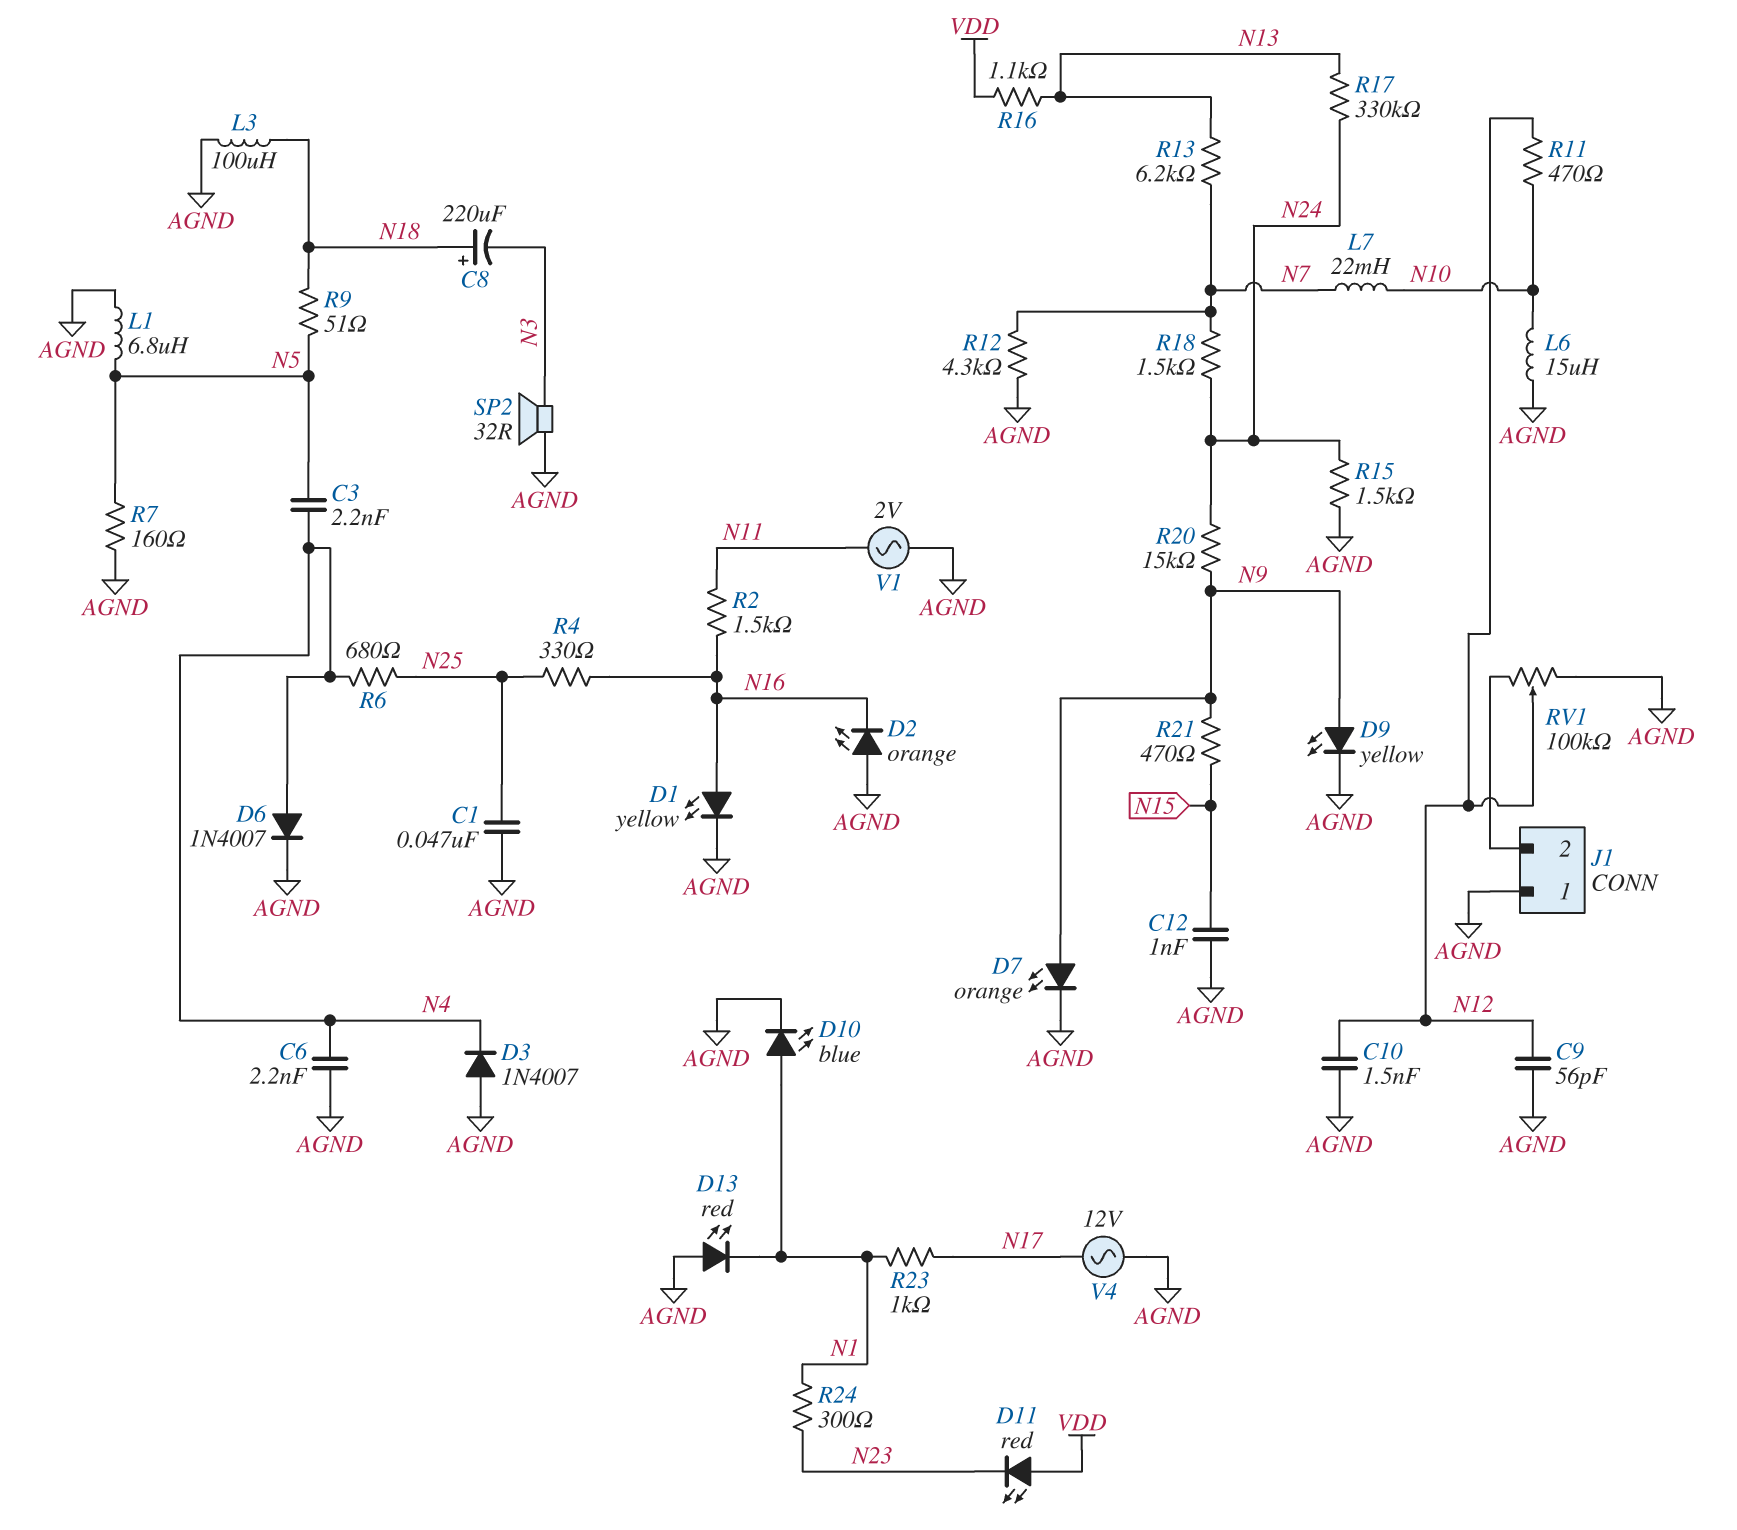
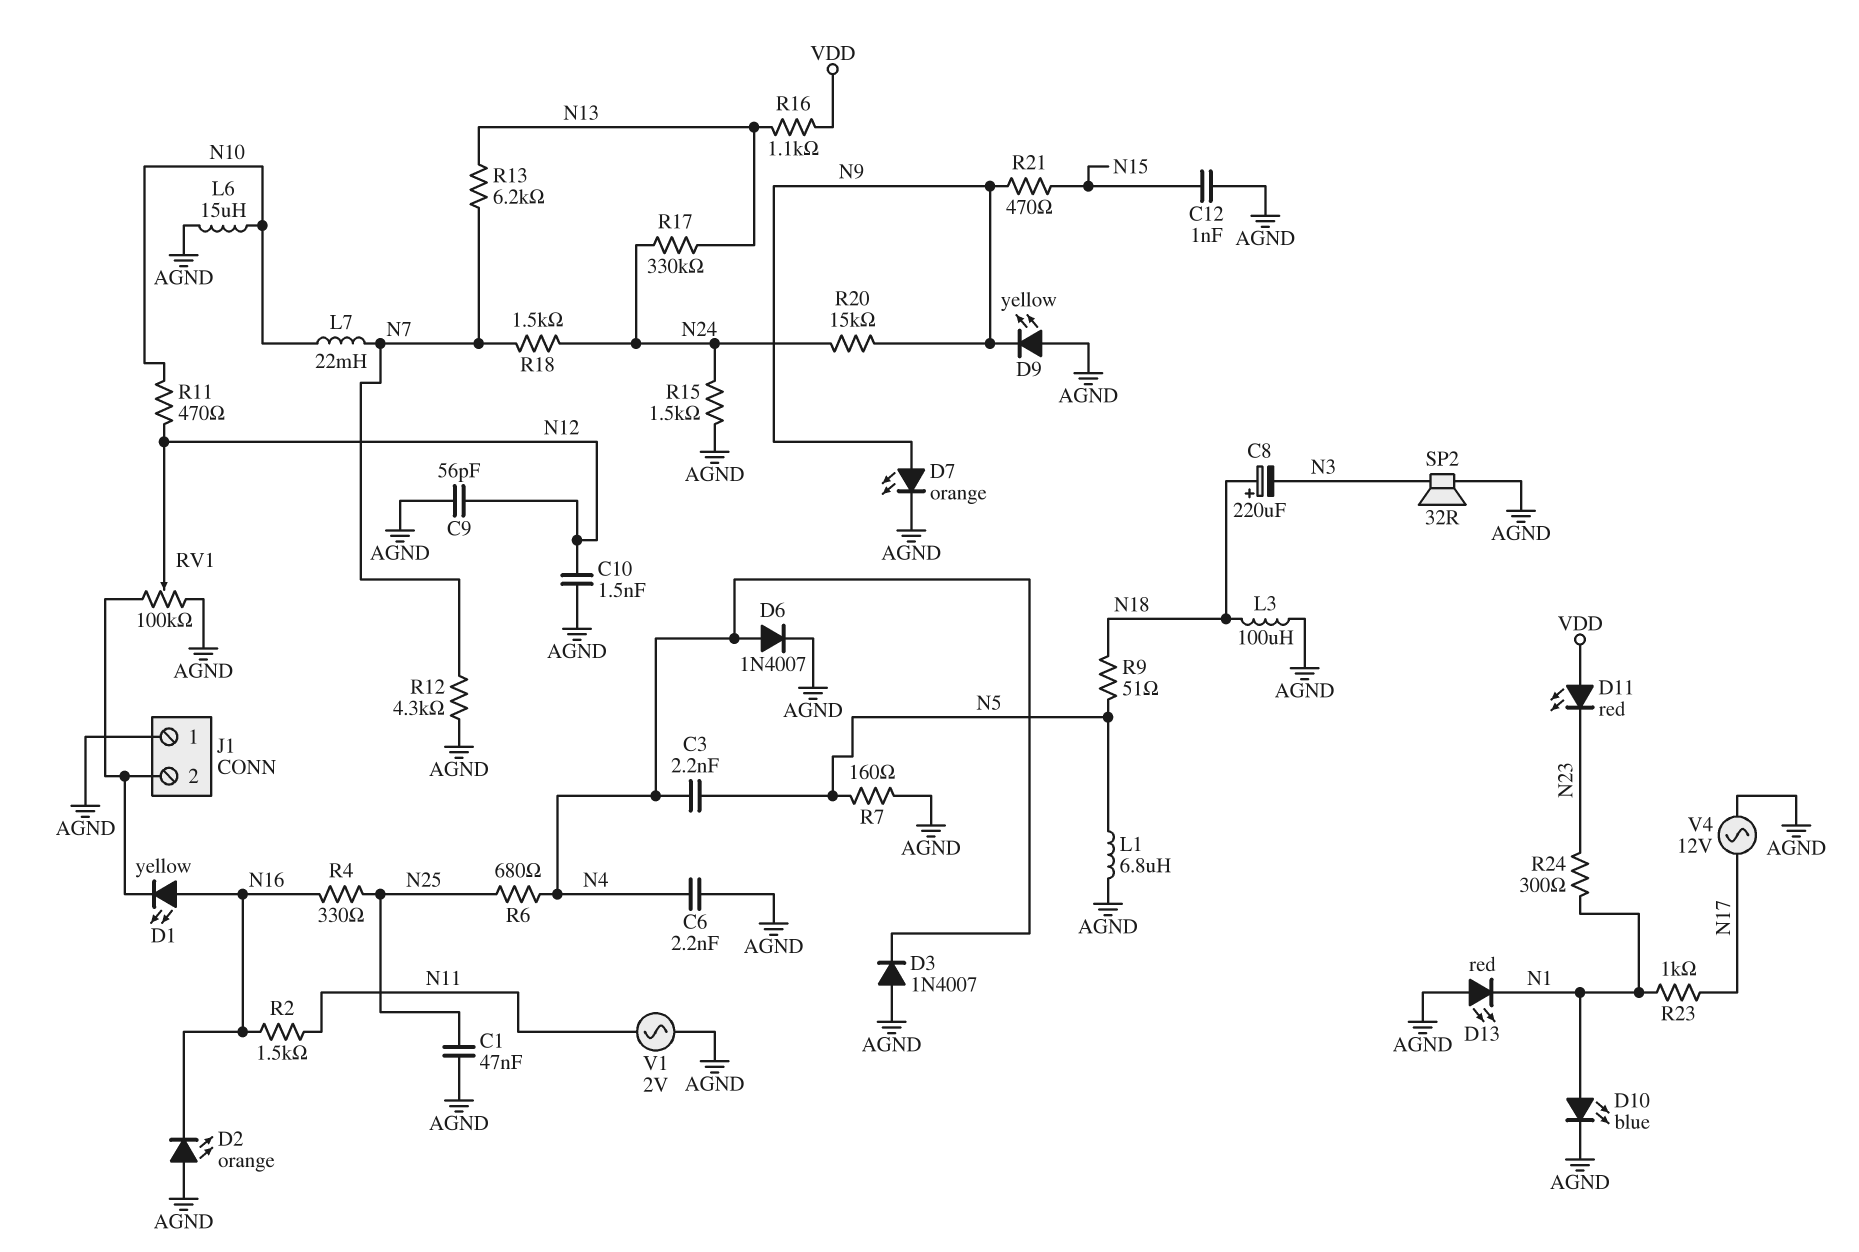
D1: LED yellow (A N16, K AGND) -> LED yellow (A N16, K J1/2)
D9: LED yellow (A N9, K AGND) -> LED yellow (A AGND, K N9)

